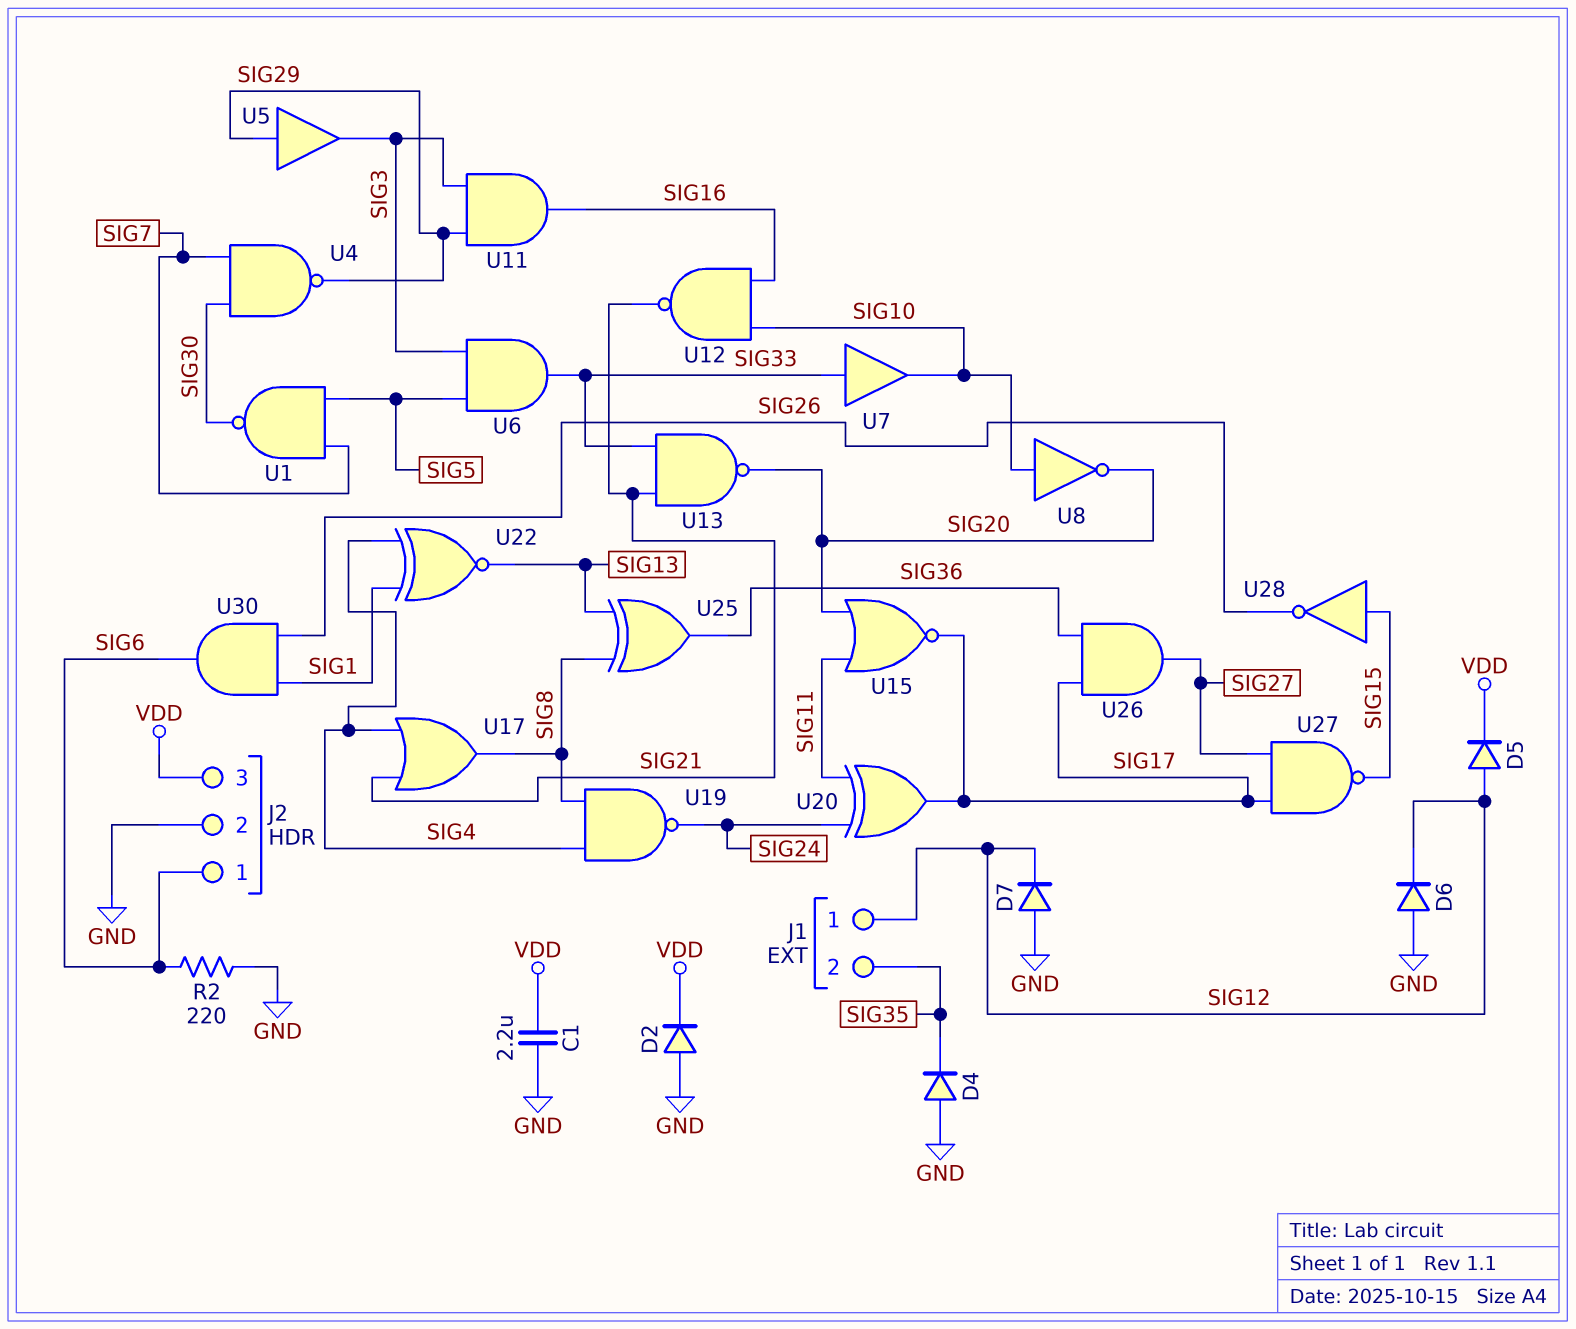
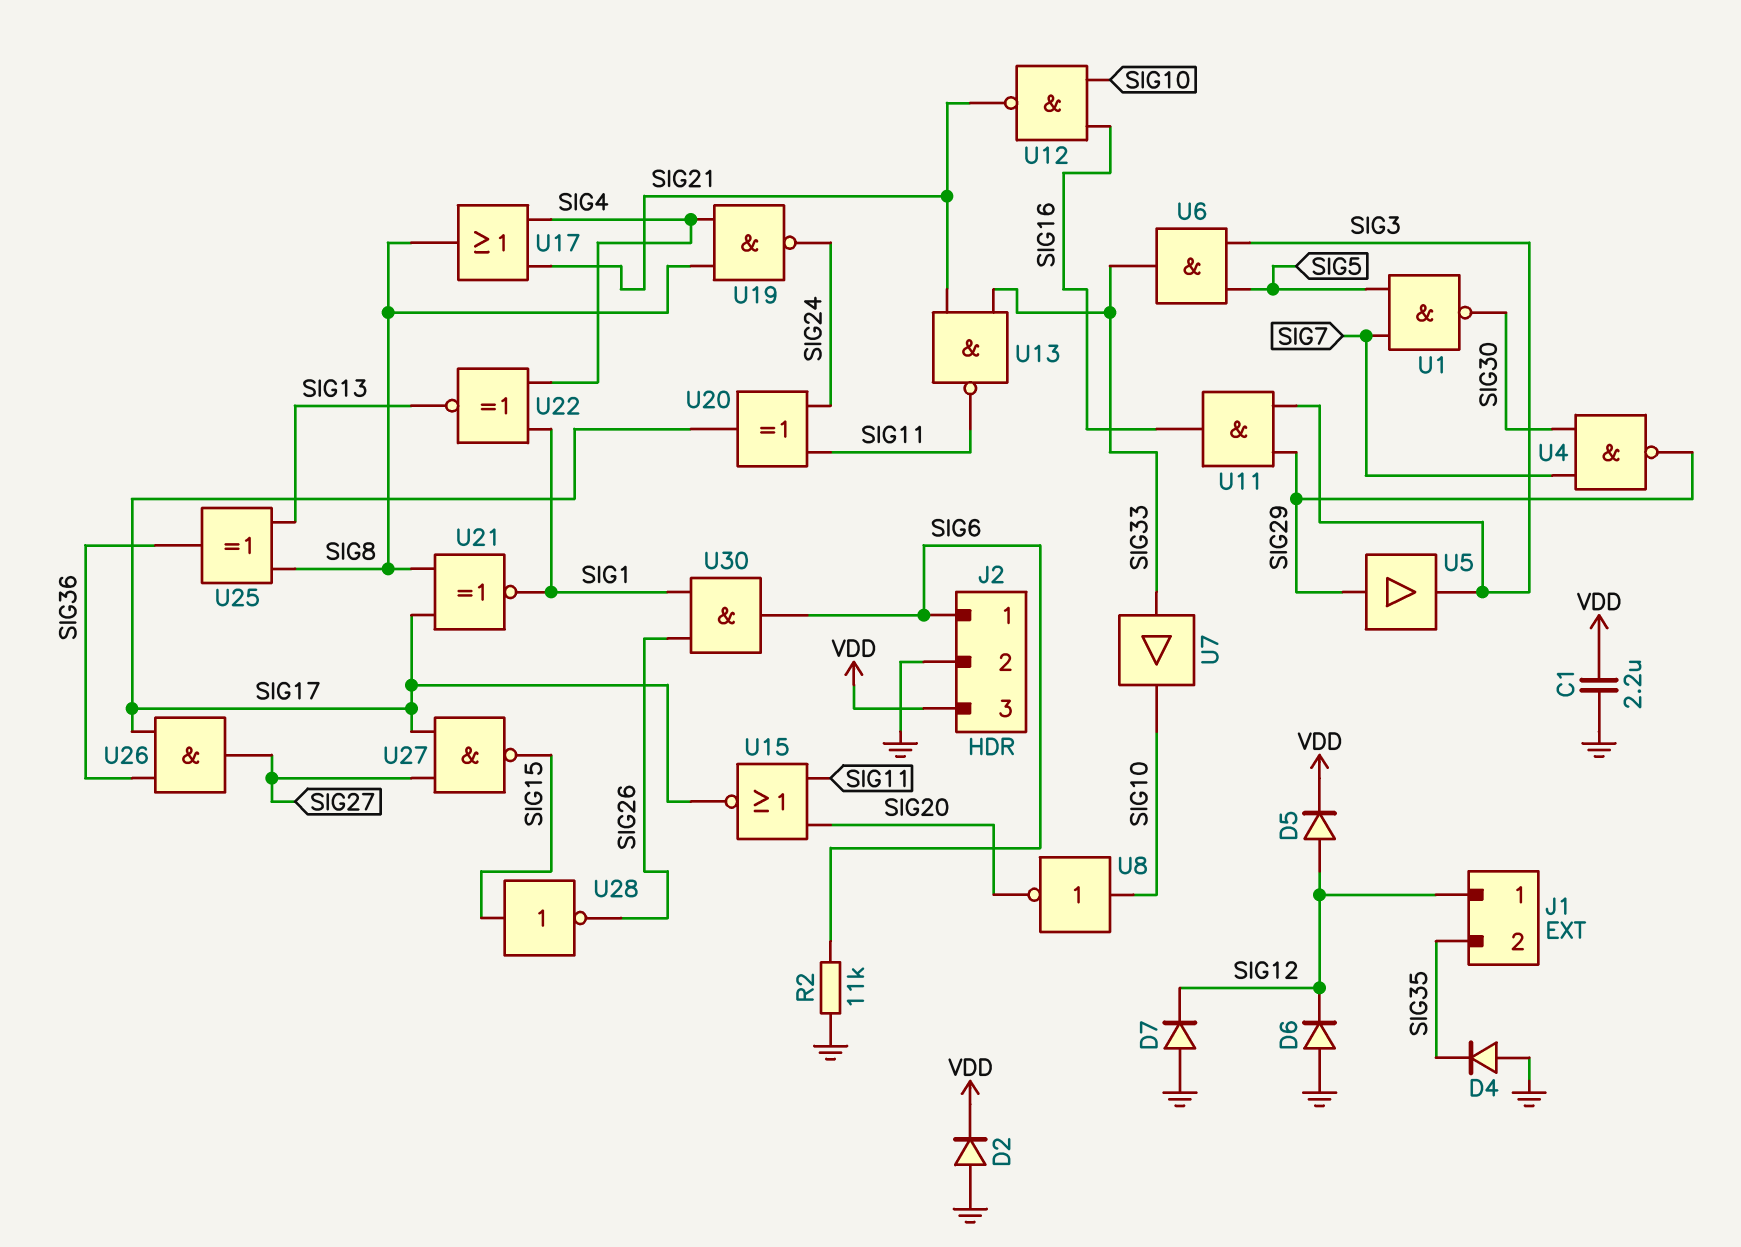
R2: 220 (GND, SIG6) -> 11k (GND, SIG6)
U13: NAND (in SIG21, in SIG33, out SIG20) -> NAND (in SIG21, in SIG33, out SIG11)
U21: none -> XNOR (in SIG8, in SIG17, out SIG1)

